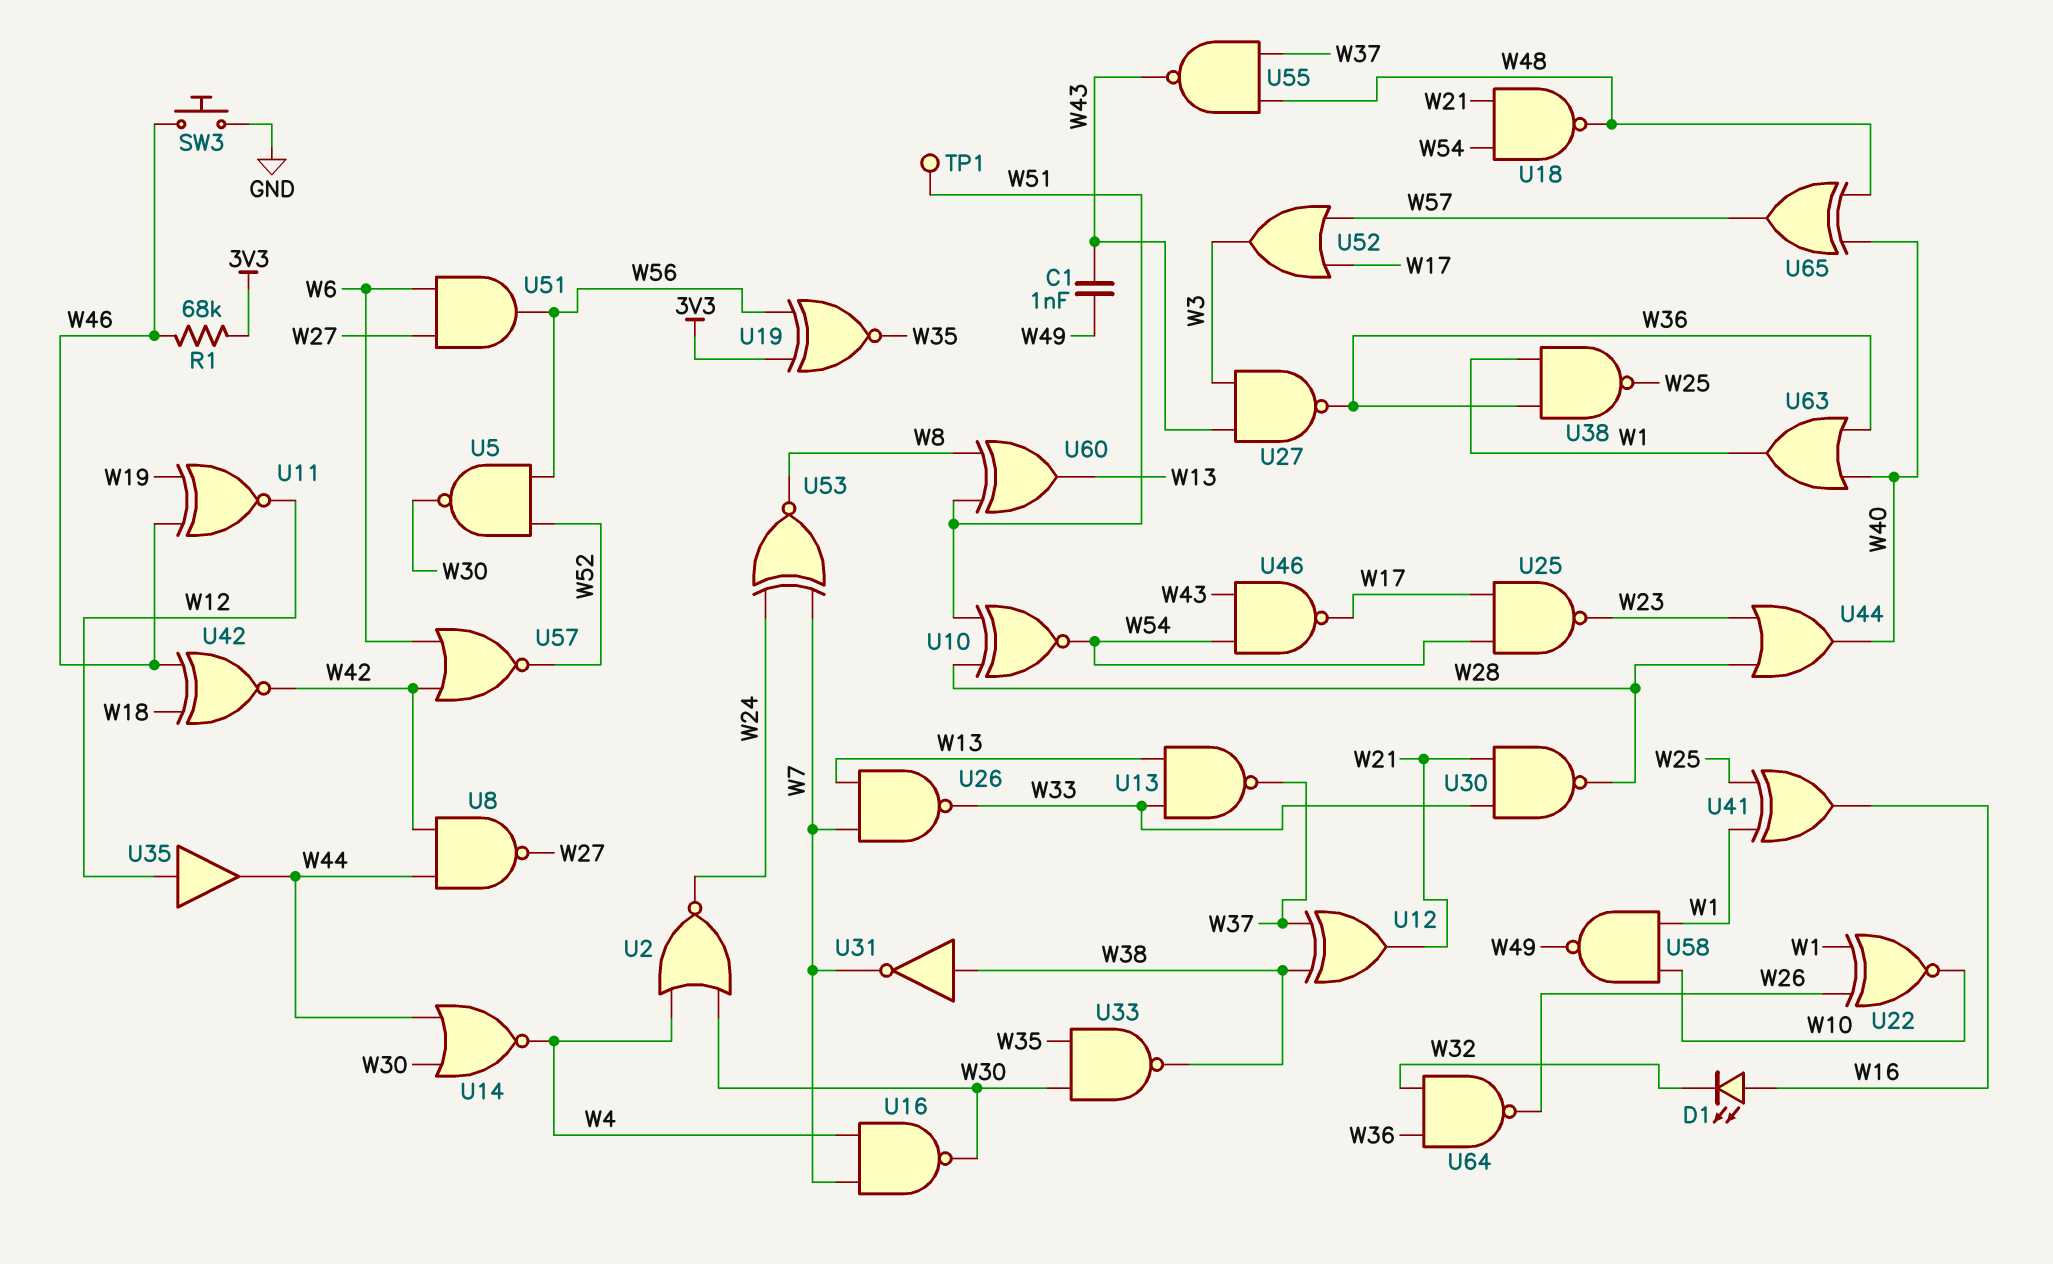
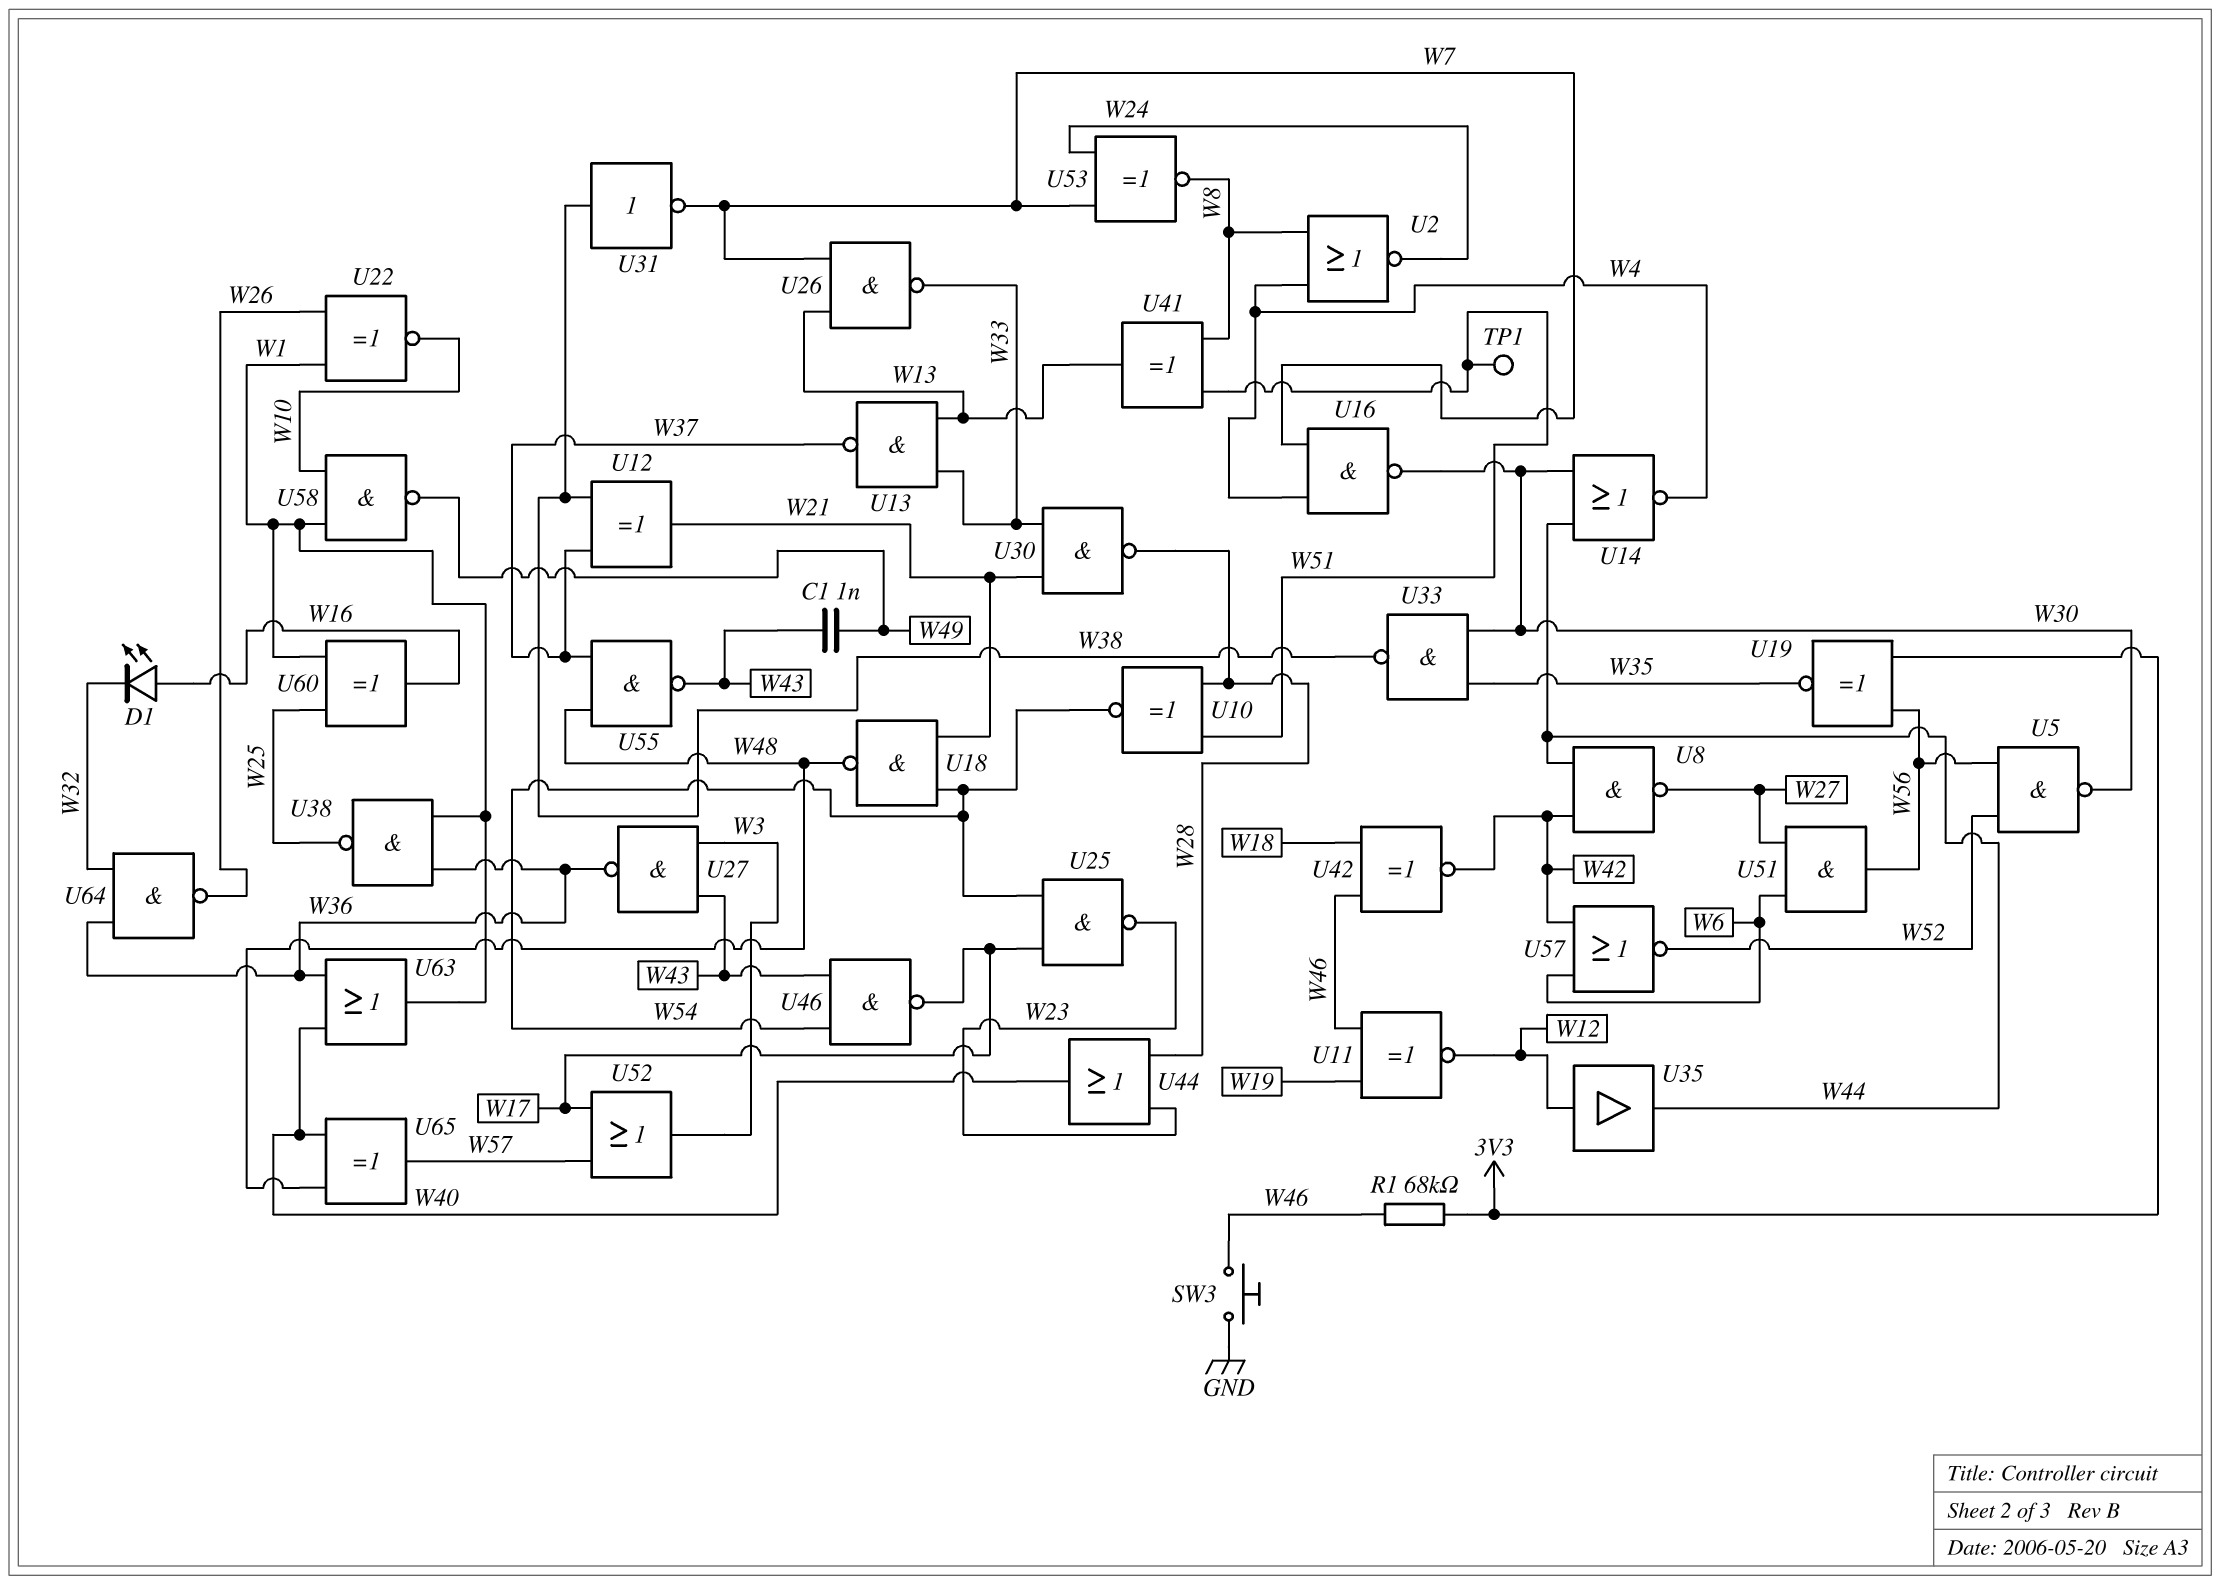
U2: NOR (in W4, in W30, out W24) -> NOR (in W4, in W8, out W24)
U41: XOR (in W1, in W25, out W16) -> XOR (in W8, in W51, out W13)
U60: XOR (in W8, in W51, out W13) -> XOR (in W1, in W25, out W16)

